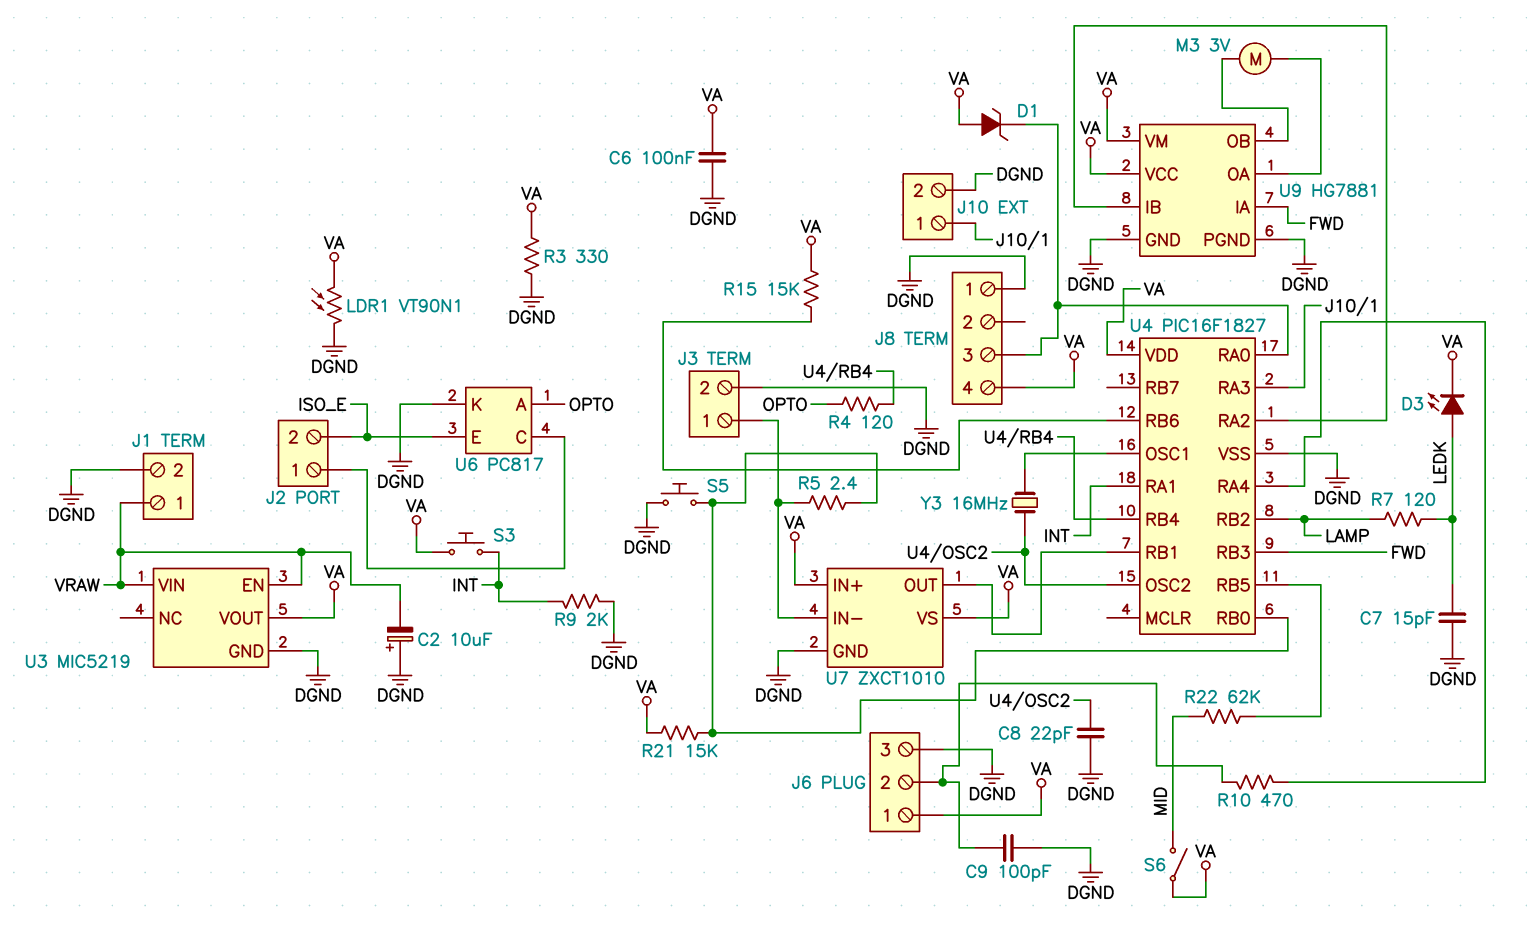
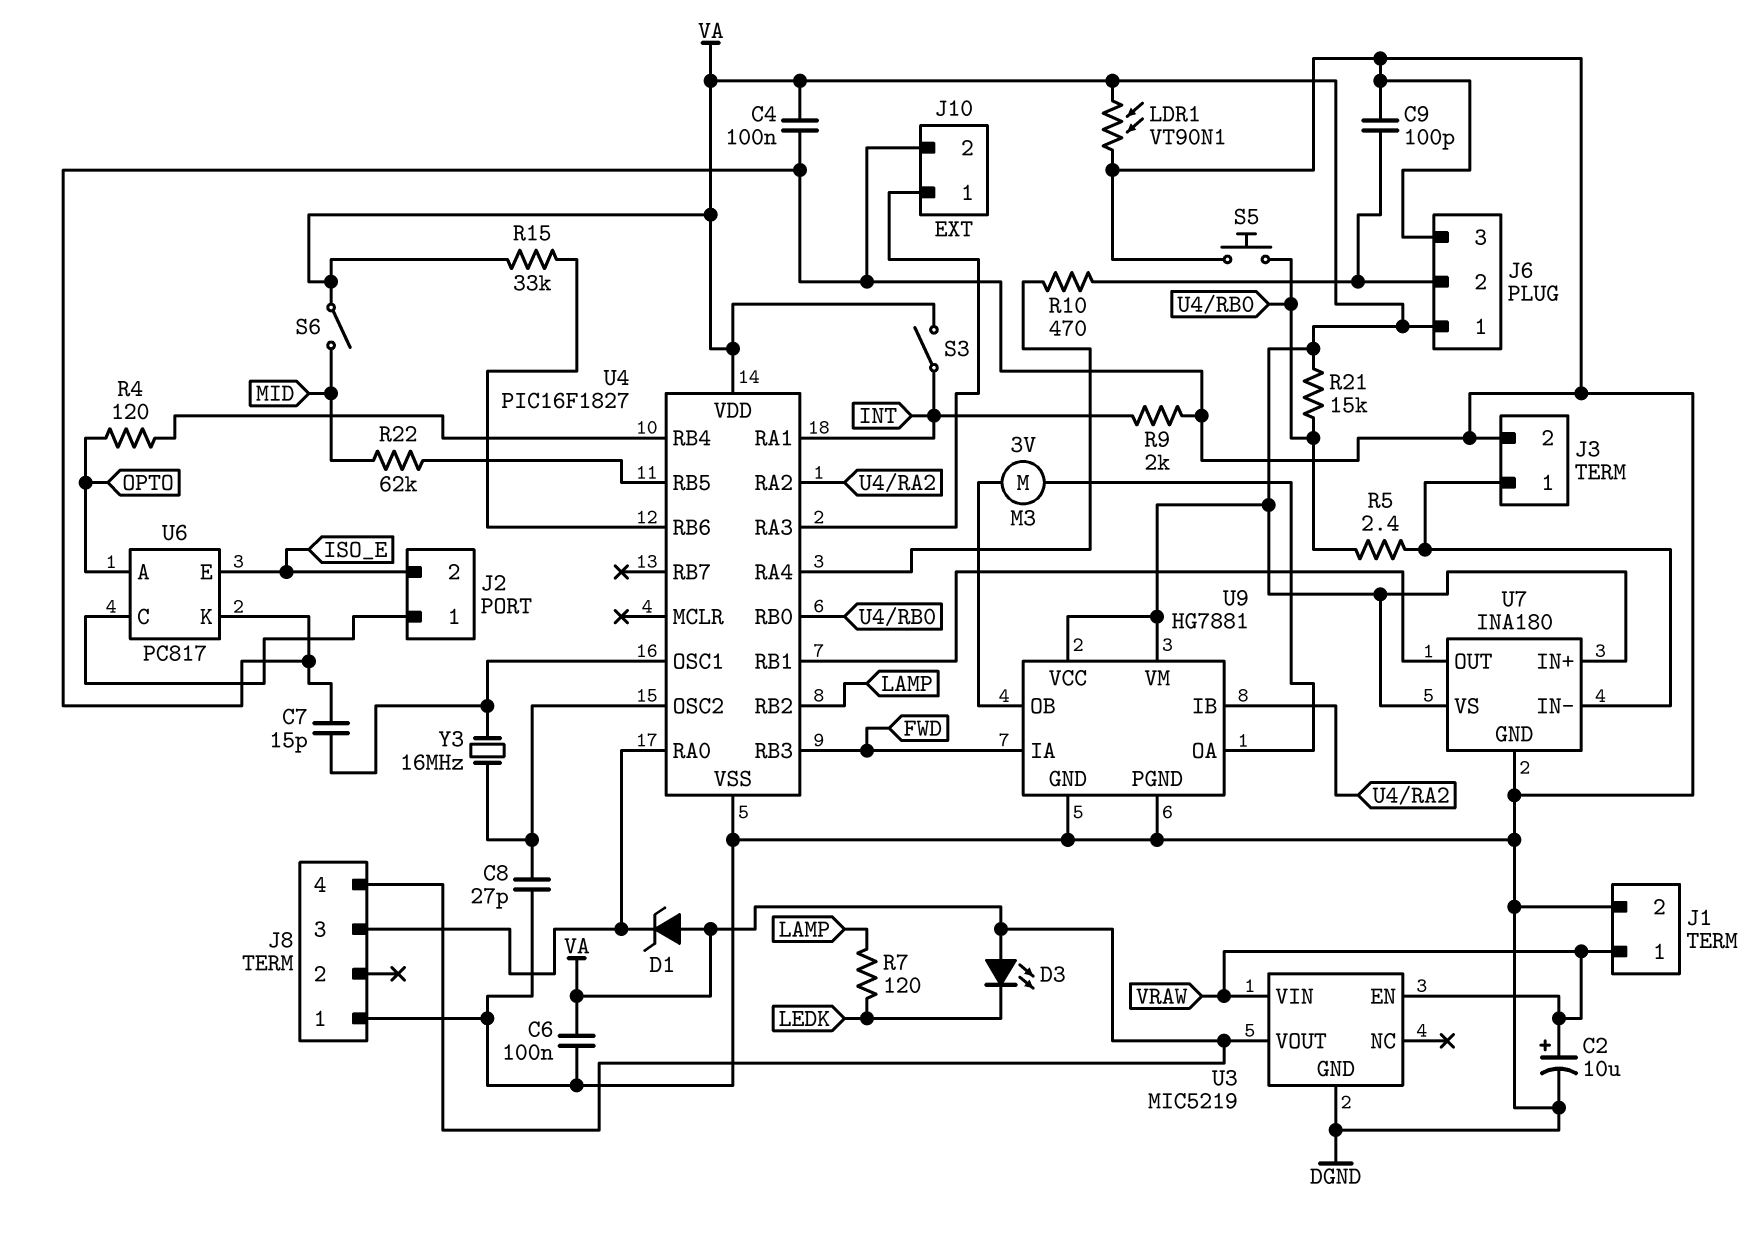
C2: 10uF (plus DGND, minus VRAW) -> 10uF (plus VRAW, minus DGND)
C4: none -> 100nF (DGND, VA)
C7: 15pF (DGND, LEDK) -> 15pF (DGND, U4/OSC1)
C8: 22pF (DGND, U4/OSC2) -> 27pF (DGND, U4/OSC2)
D3: LED (A LEDK, K VA) -> LED (A VA, K LEDK)
R3: 330 (DGND, VA) -> none
R15: 15k (U4/RB6, VA) -> 33k (U4/RB6, VA)
S3: button (INT, VA) -> switch (INT, VA)
U7: ZXCT1010 -> INA180

